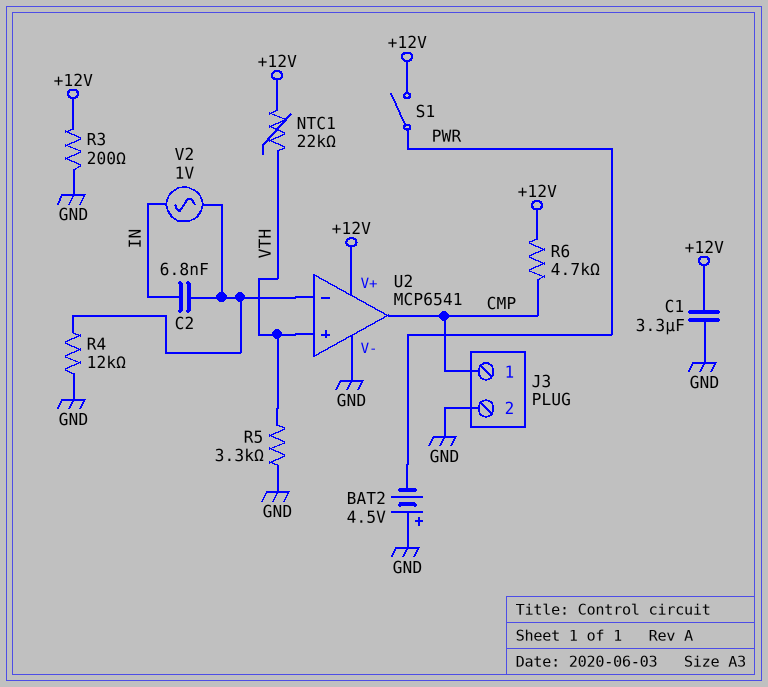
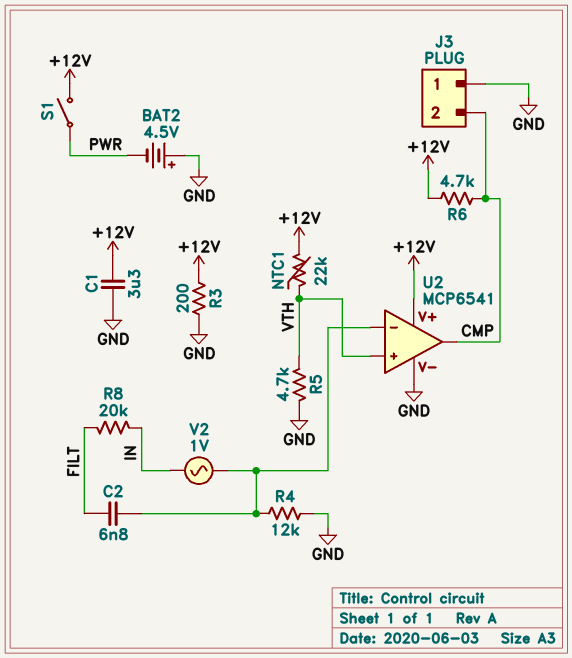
C2: 6.8nF (IN, U2/in-) -> 6.8nF (FILT, U2/in-)
J3 pin 1: CMP -> GND
J3 pin 2: GND -> CMP
R5: 3.3k (GND, VTH) -> 4.7k (GND, VTH)
R8: none -> 20k (FILT, IN)

